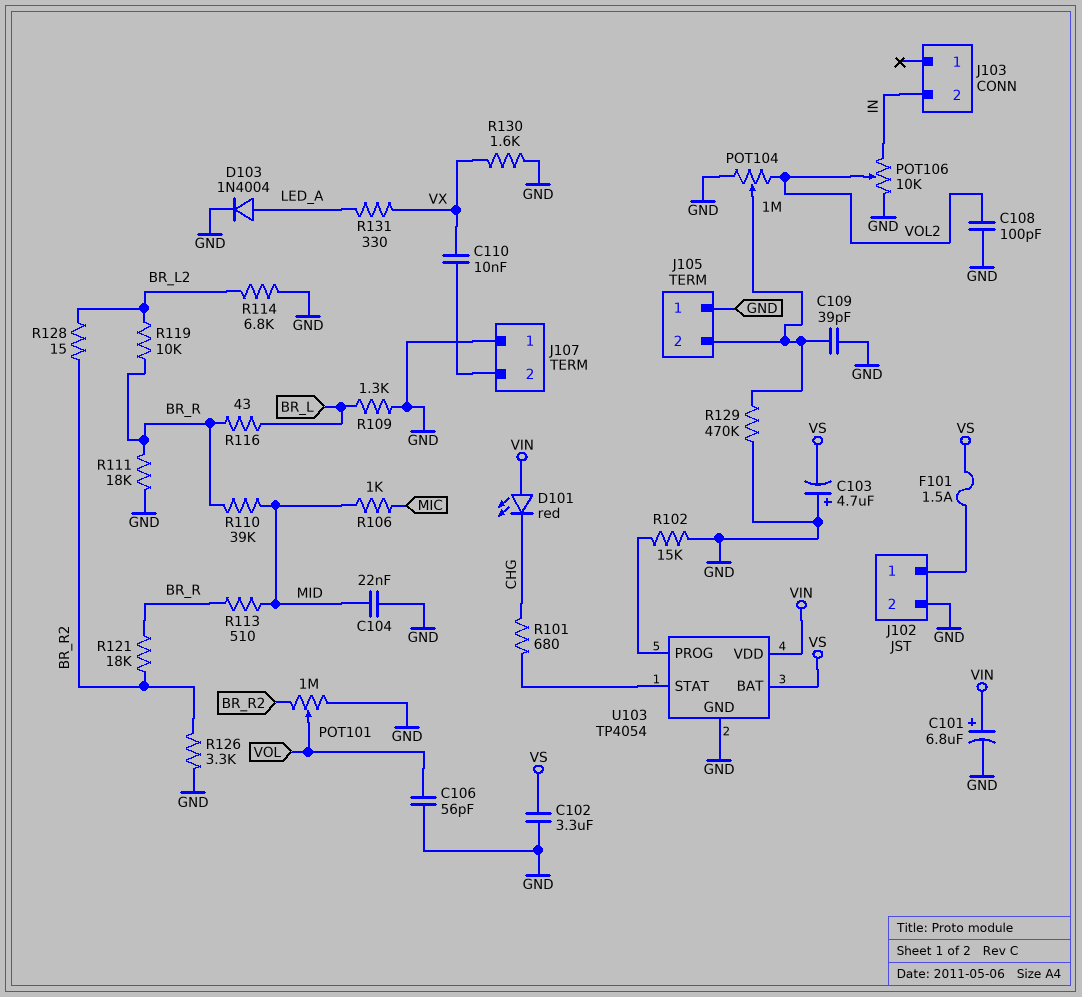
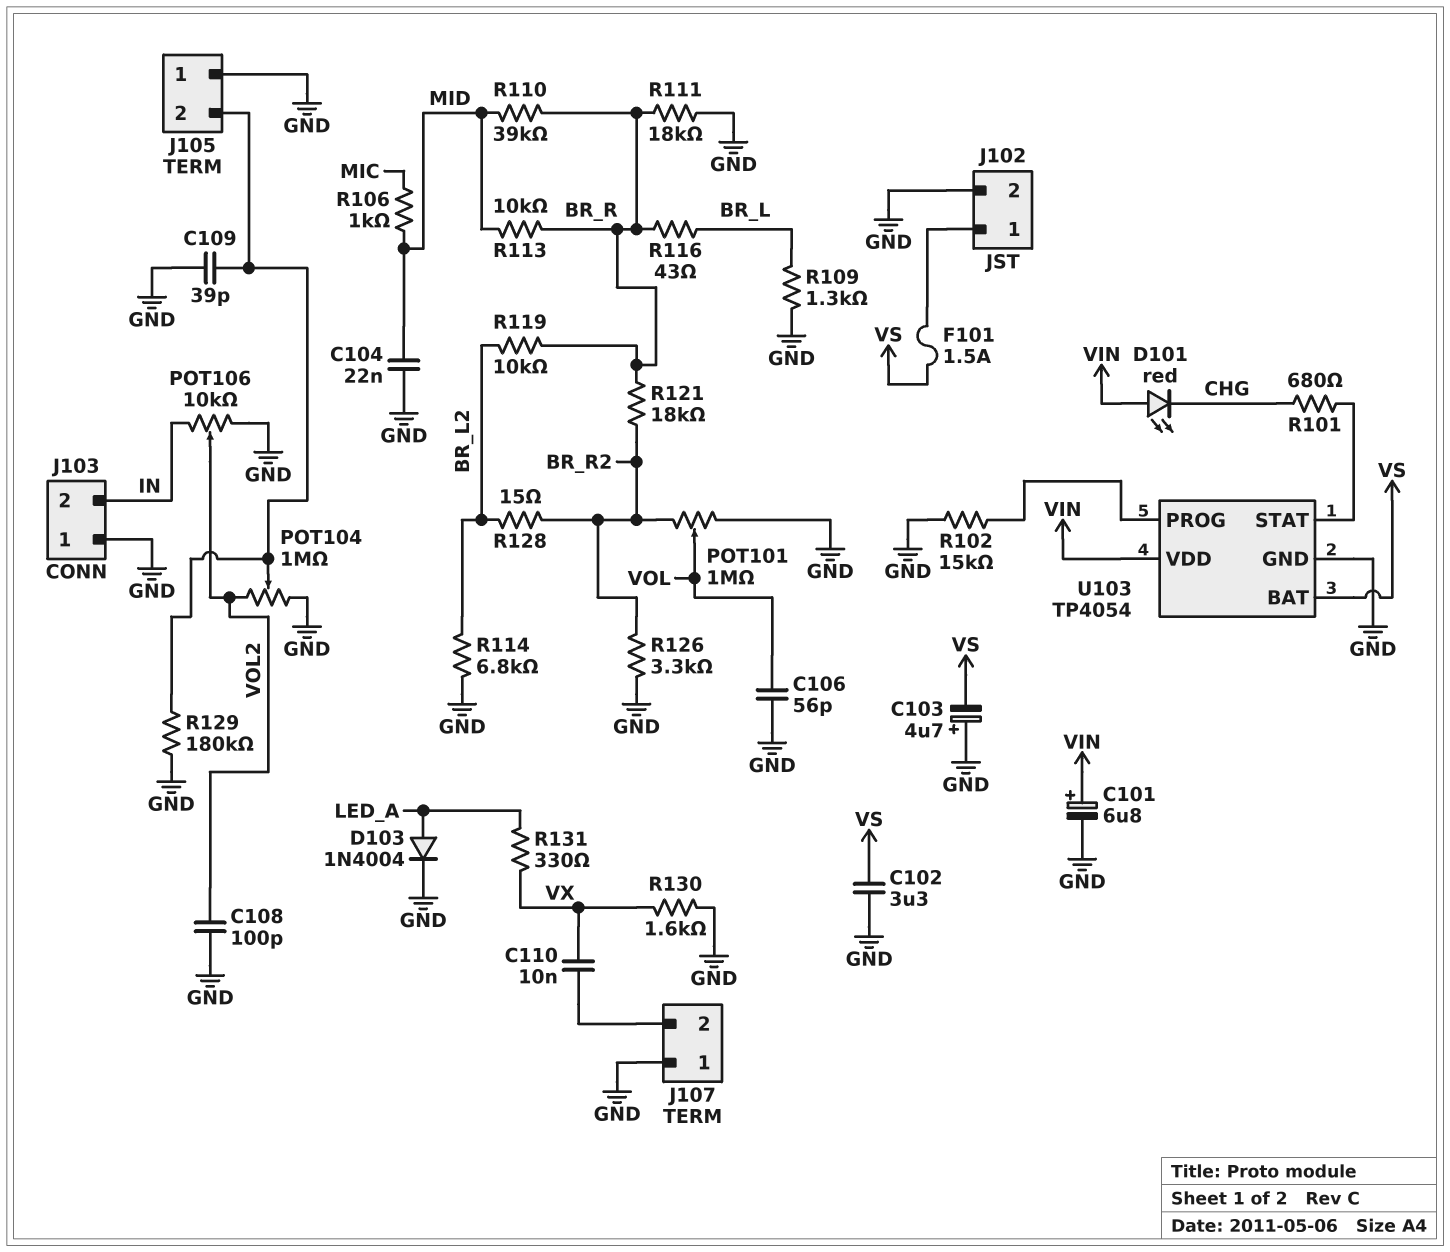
J103 pin 1: none -> GND
R113: 510 (BR_R, MID) -> 10k (BR_R, MID)
R129: 470k (GND, J105/2) -> 180k (GND, J105/2)

